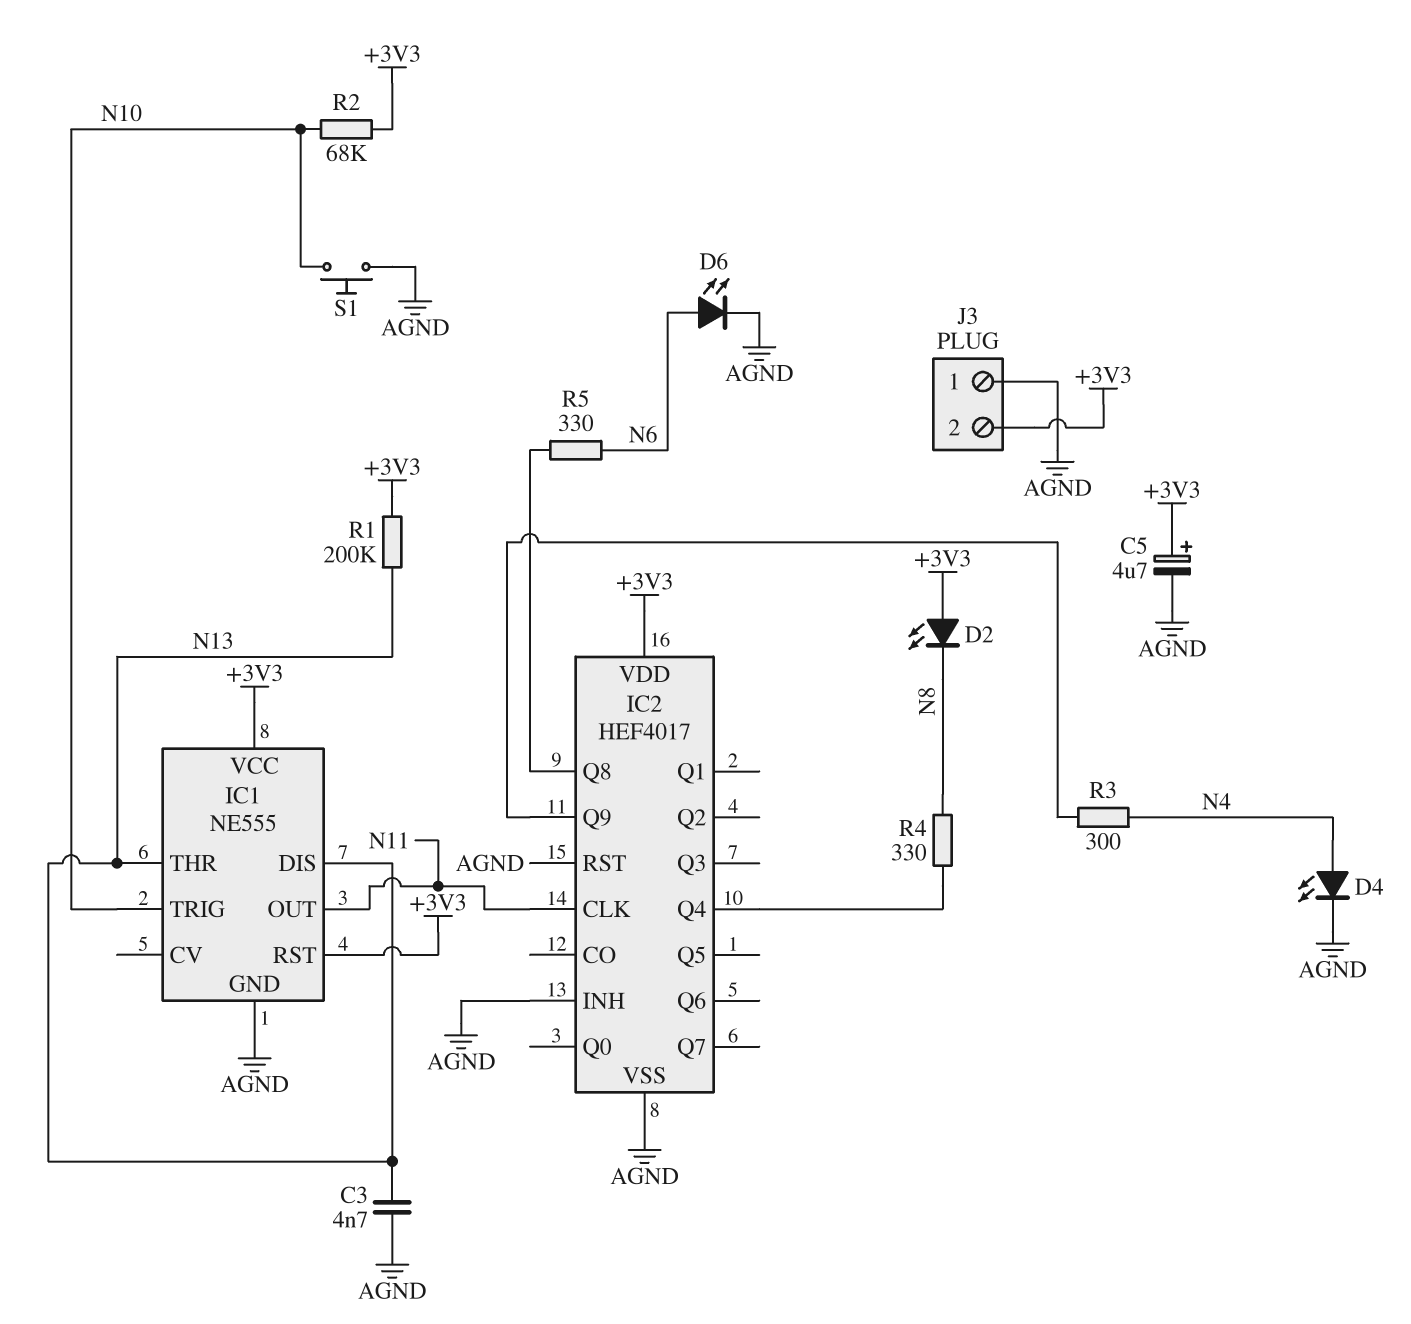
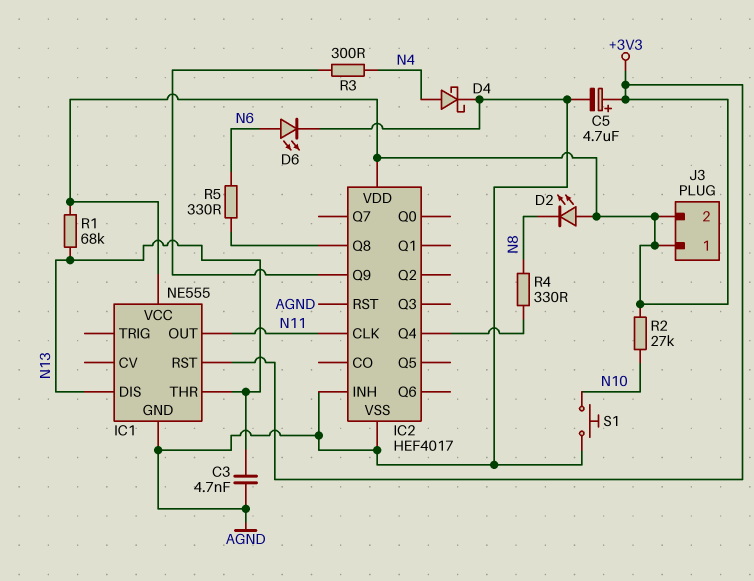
D4: LED (A N4, K AGND) -> schottky (A N4, K AGND)
IC1 pin TRIG: N10 -> none
J3 pin 1: AGND -> +3V3
R1: 200k (+3V3, N13) -> 68k (+3V3, N13)
R2: 68k (+3V3, N10) -> 27k (+3V3, N10)

